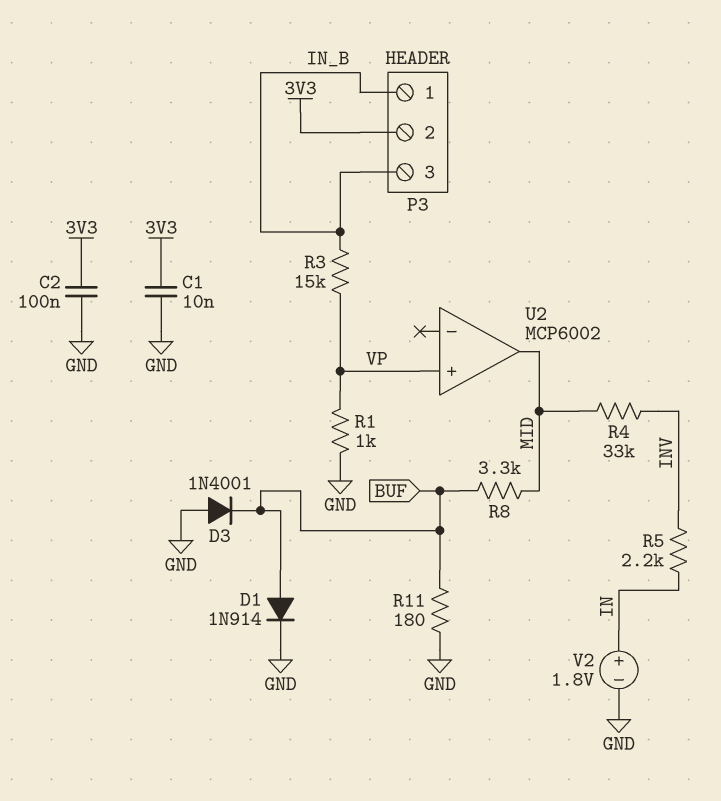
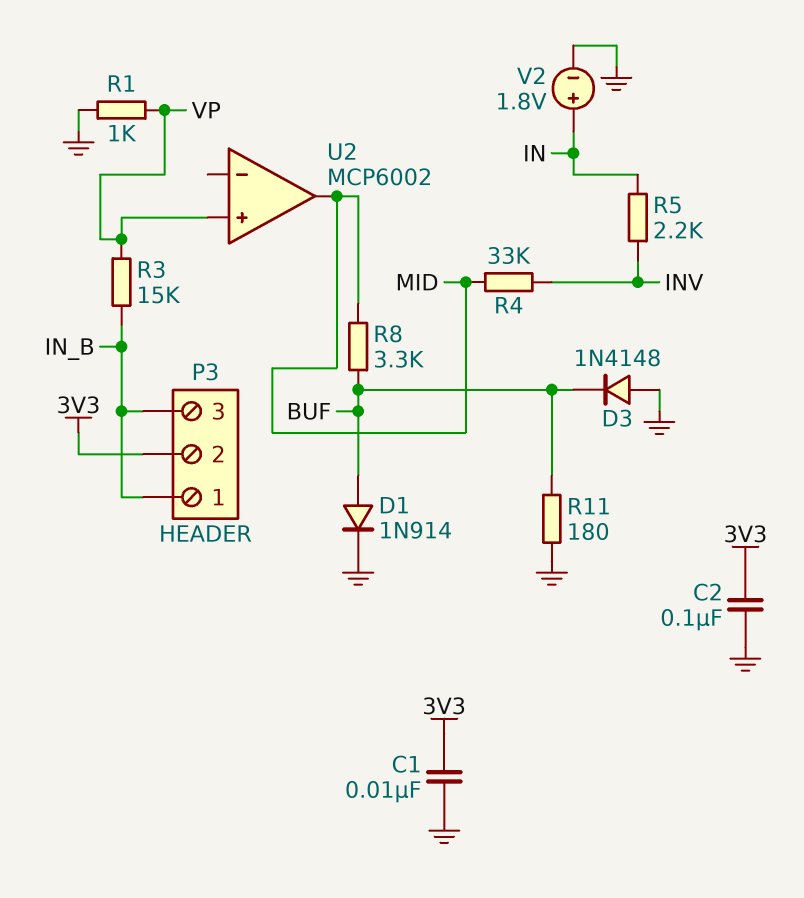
D3: diode 1N4001 (A GND, K BUF) -> diode 1N4148 (A GND, K BUF)

